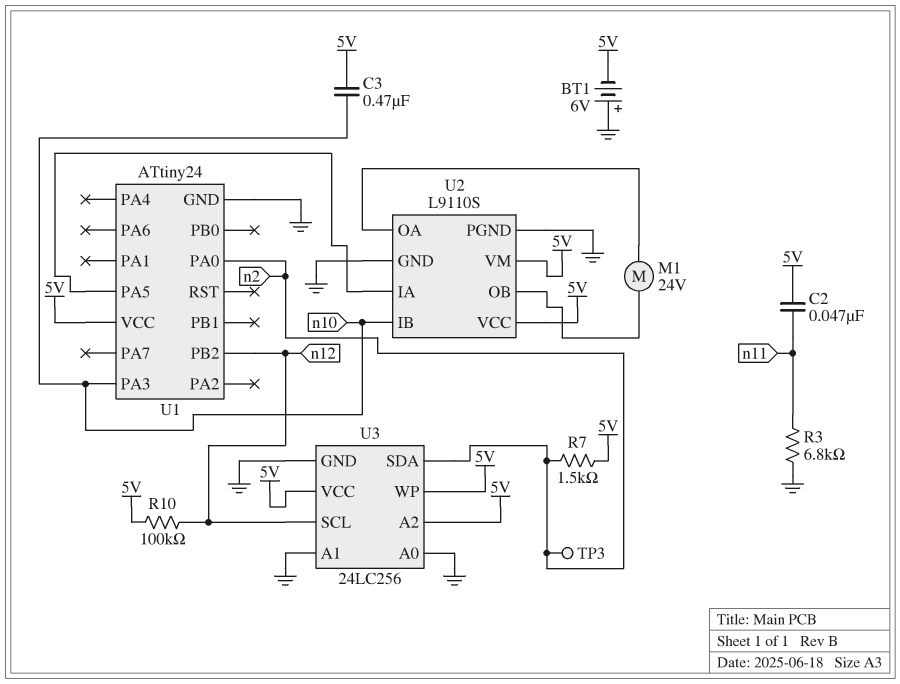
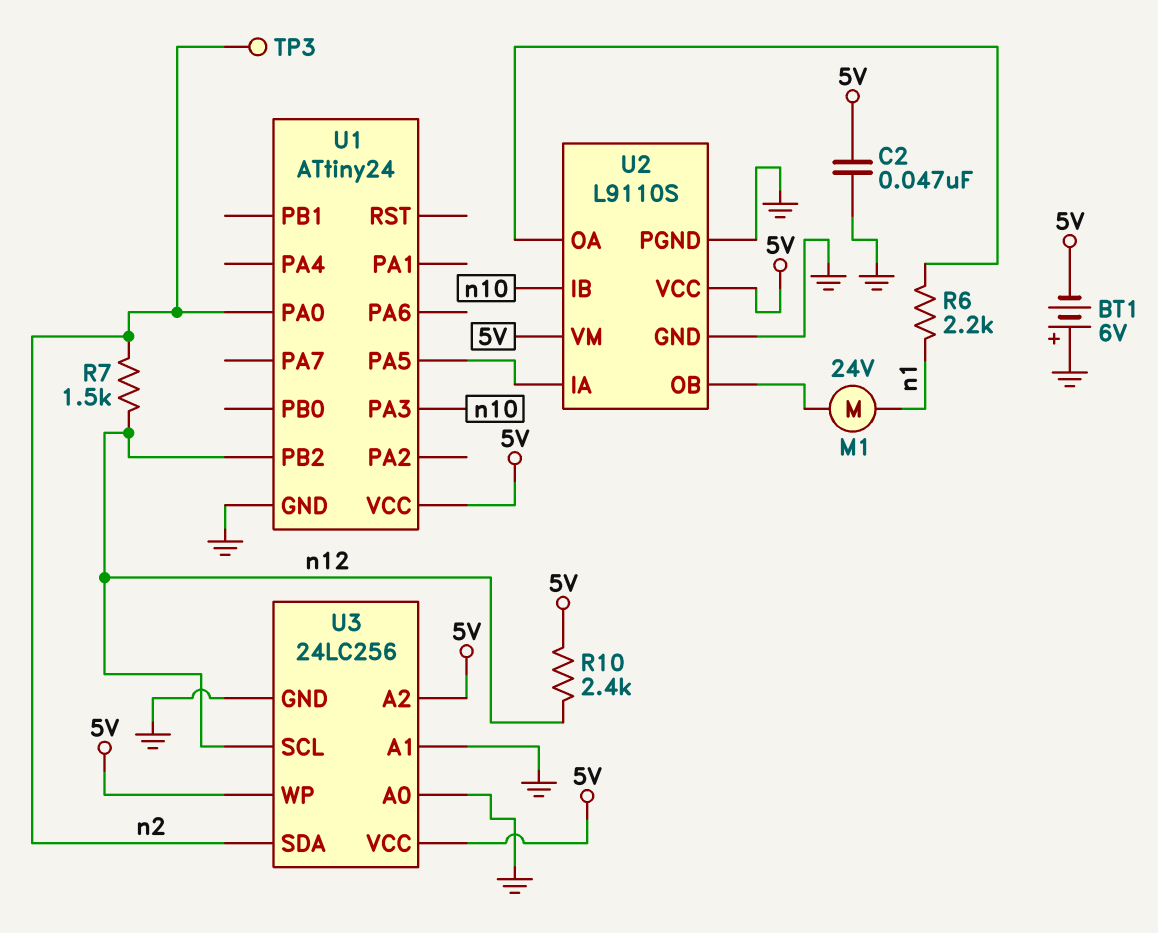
C2: 47nF (5V, n11) -> 47nF (5V, GND)
C3: 470nF (5V, n10) -> none
M1: motor 24V (U2/OA, U2/OB) -> motor 24V (U2/OB, n1)
R3: 6.8k (GND, n11) -> none
R6: none -> 2.2k (U2/OA, n1)
R7: 1.5k (5V, n2) -> 1.5k (n2, n12)
R10: 100k (5V, n12) -> 2.4k (5V, n12)

